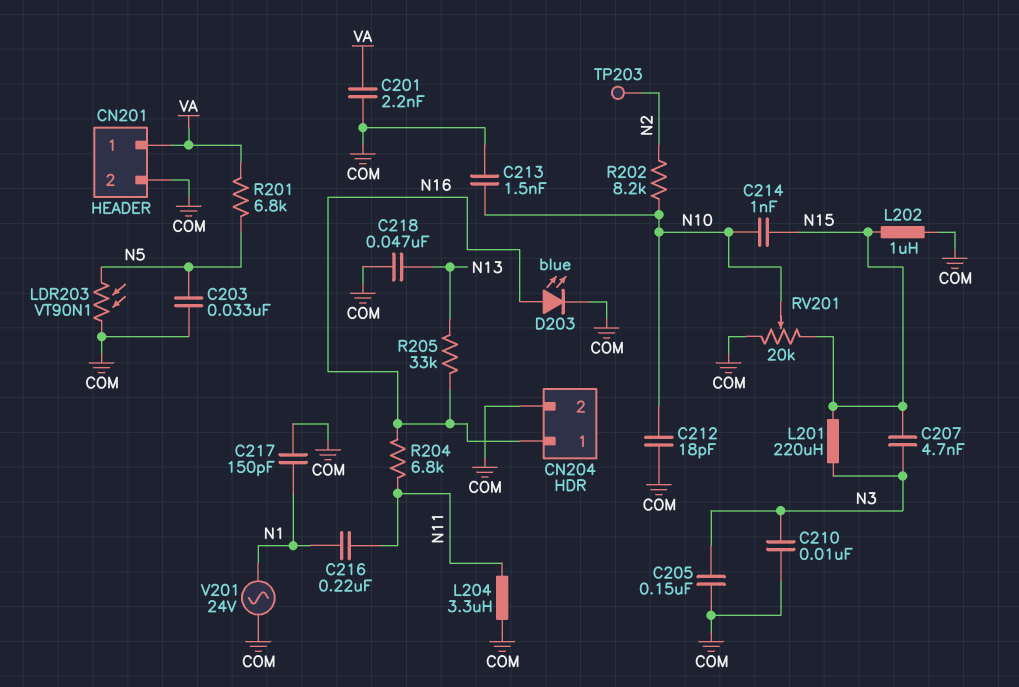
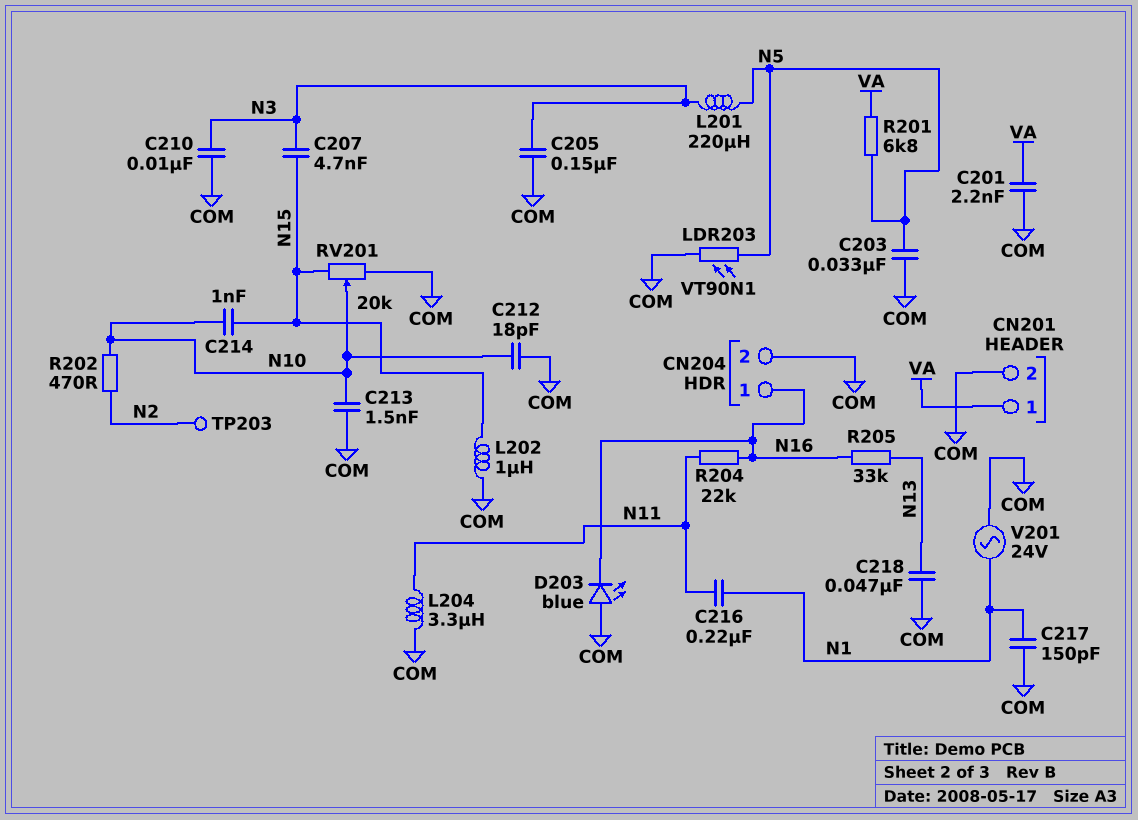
D203: LED blue (A N16, K COM) -> LED blue (A COM, K N16)
L201: 220uH (N3, N15) -> 220uH (N3, N5)
R202: 8.2k (N2, N10) -> 470 (N2, N10)
R204: 6.8k (N11, N16) -> 22k (N11, N16)

